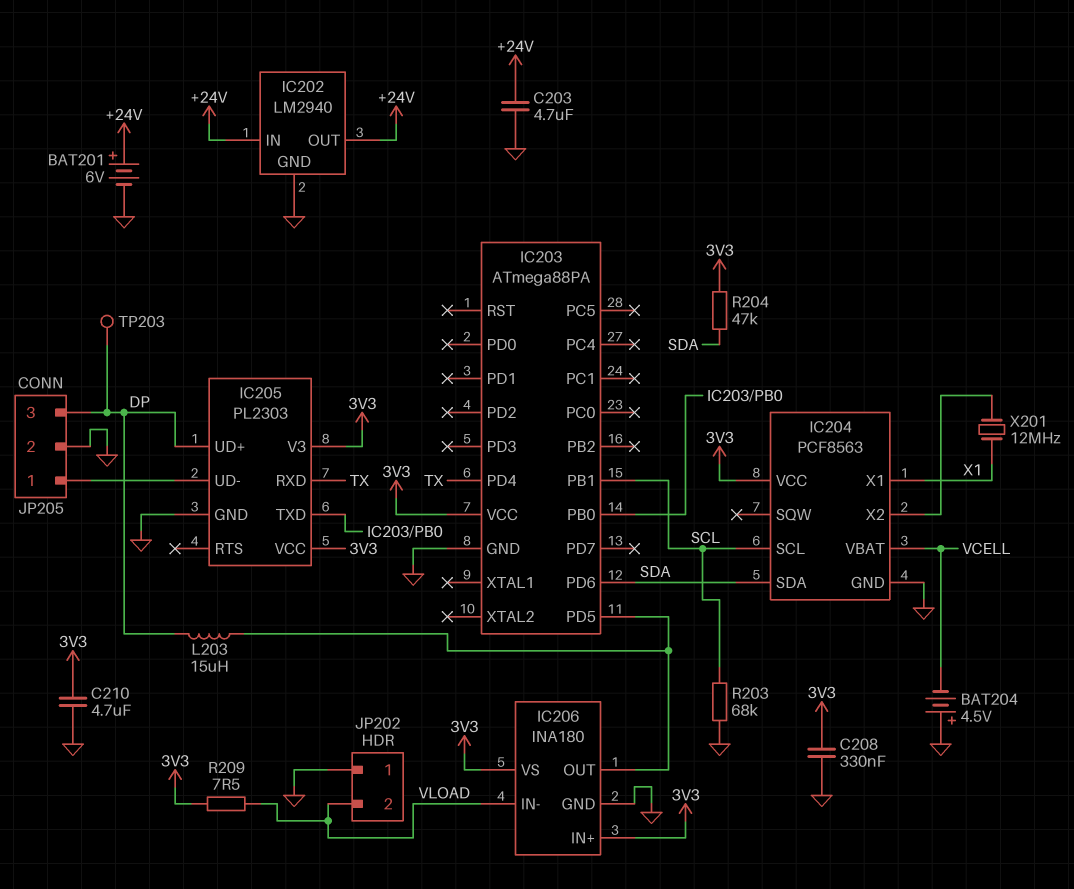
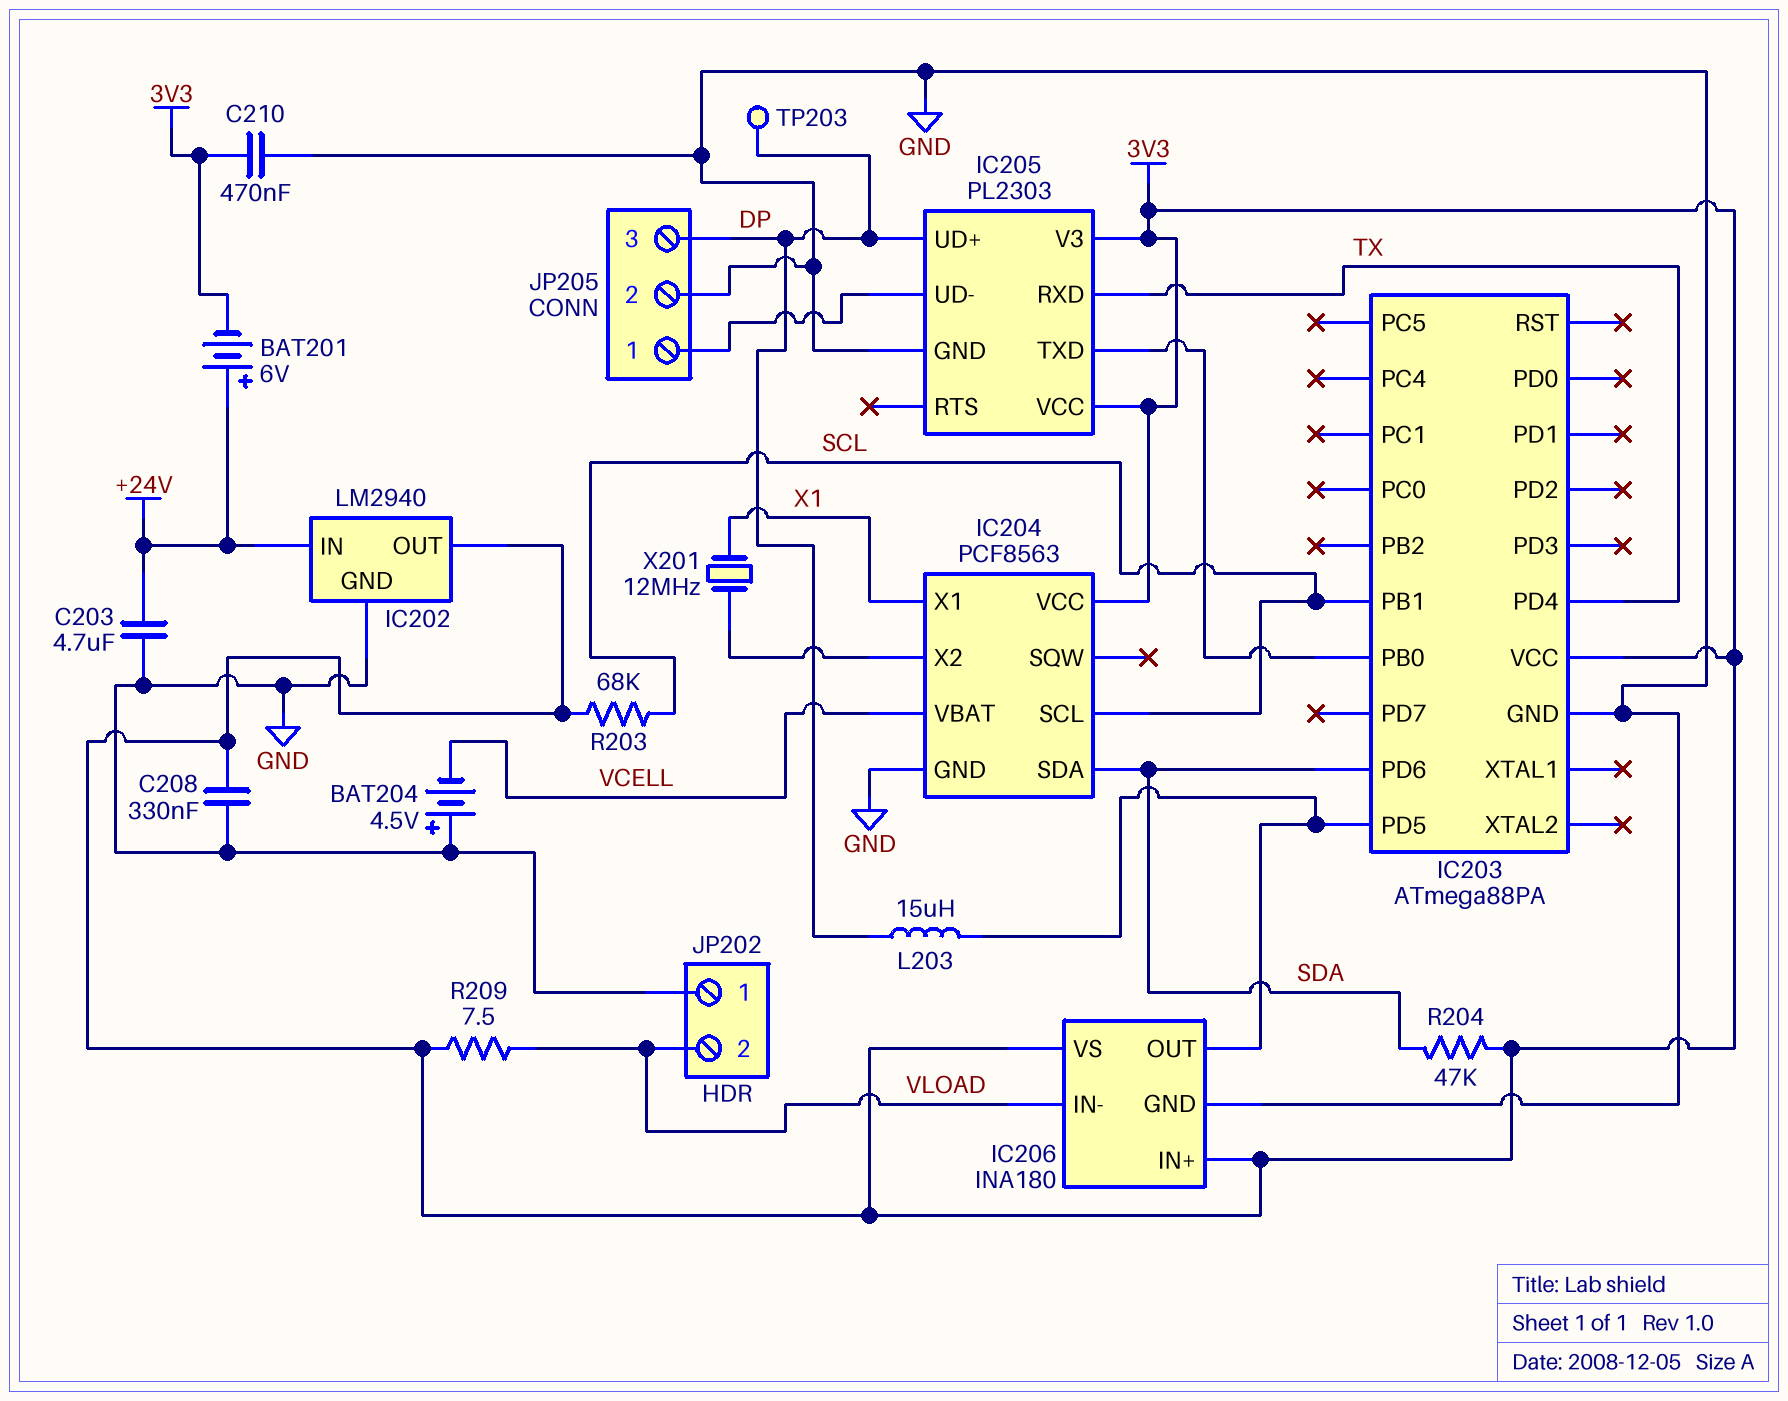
BAT201: 6V (plus +24V, minus GND) -> 6V (plus +24V, minus 3V3)
C210: 4.7uF (3V3, GND) -> 470nF (3V3, GND)
IC202 pin OUT: +24V -> 3V3
R203: 68k (GND, SCL) -> 68k (3V3, SCL)

